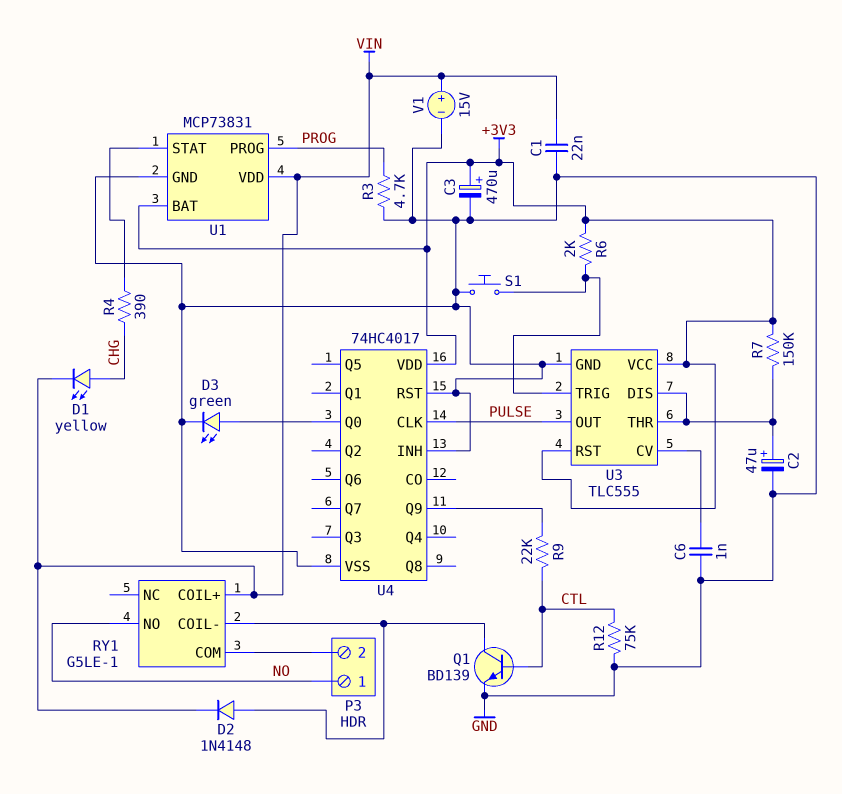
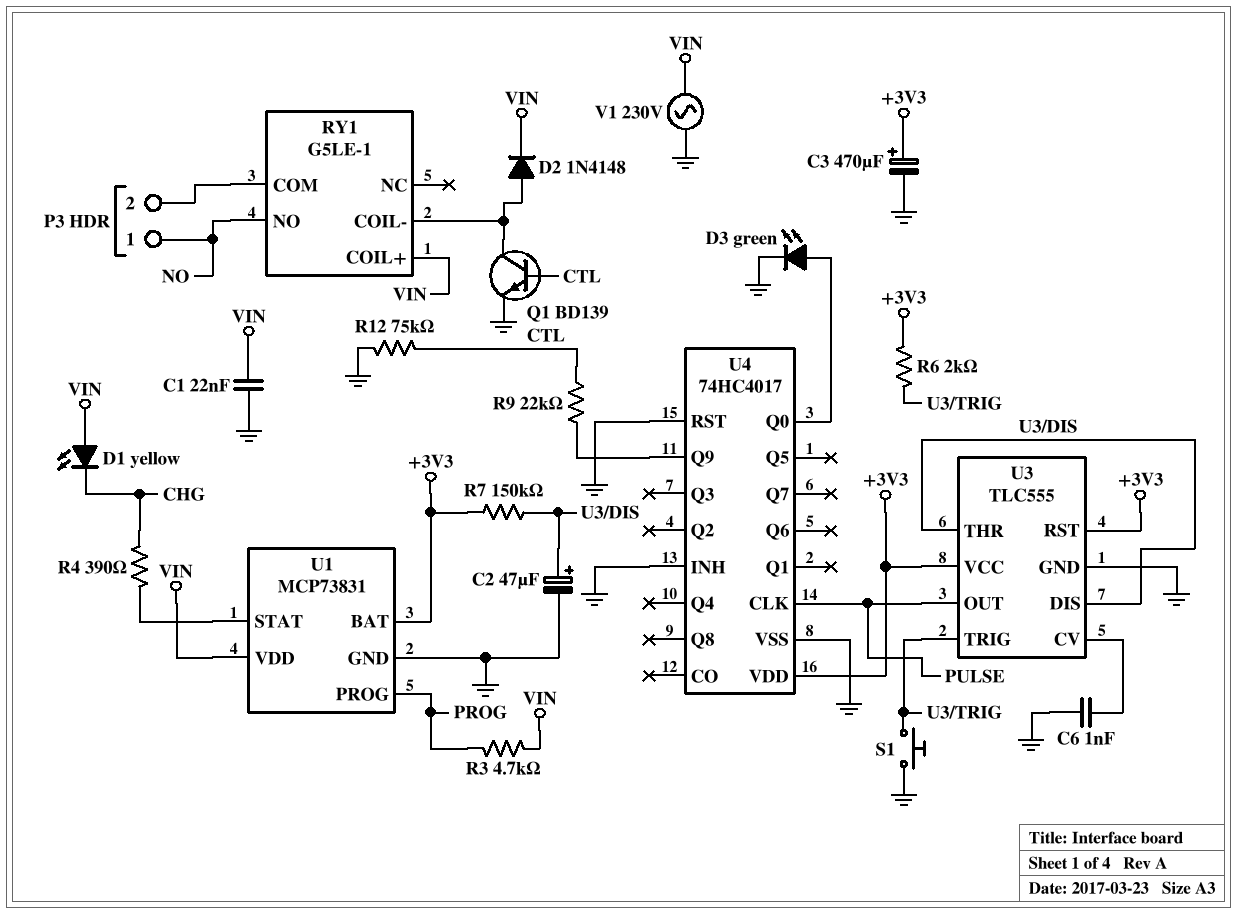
D1: LED yellow (A CHG, K VIN) -> LED yellow (A VIN, K CHG)
R3: 4.7k (GND, PROG) -> 4.7k (PROG, VIN)
V1: 15V (plus VIN, minus GND) -> AC 230V (GND, VIN)

